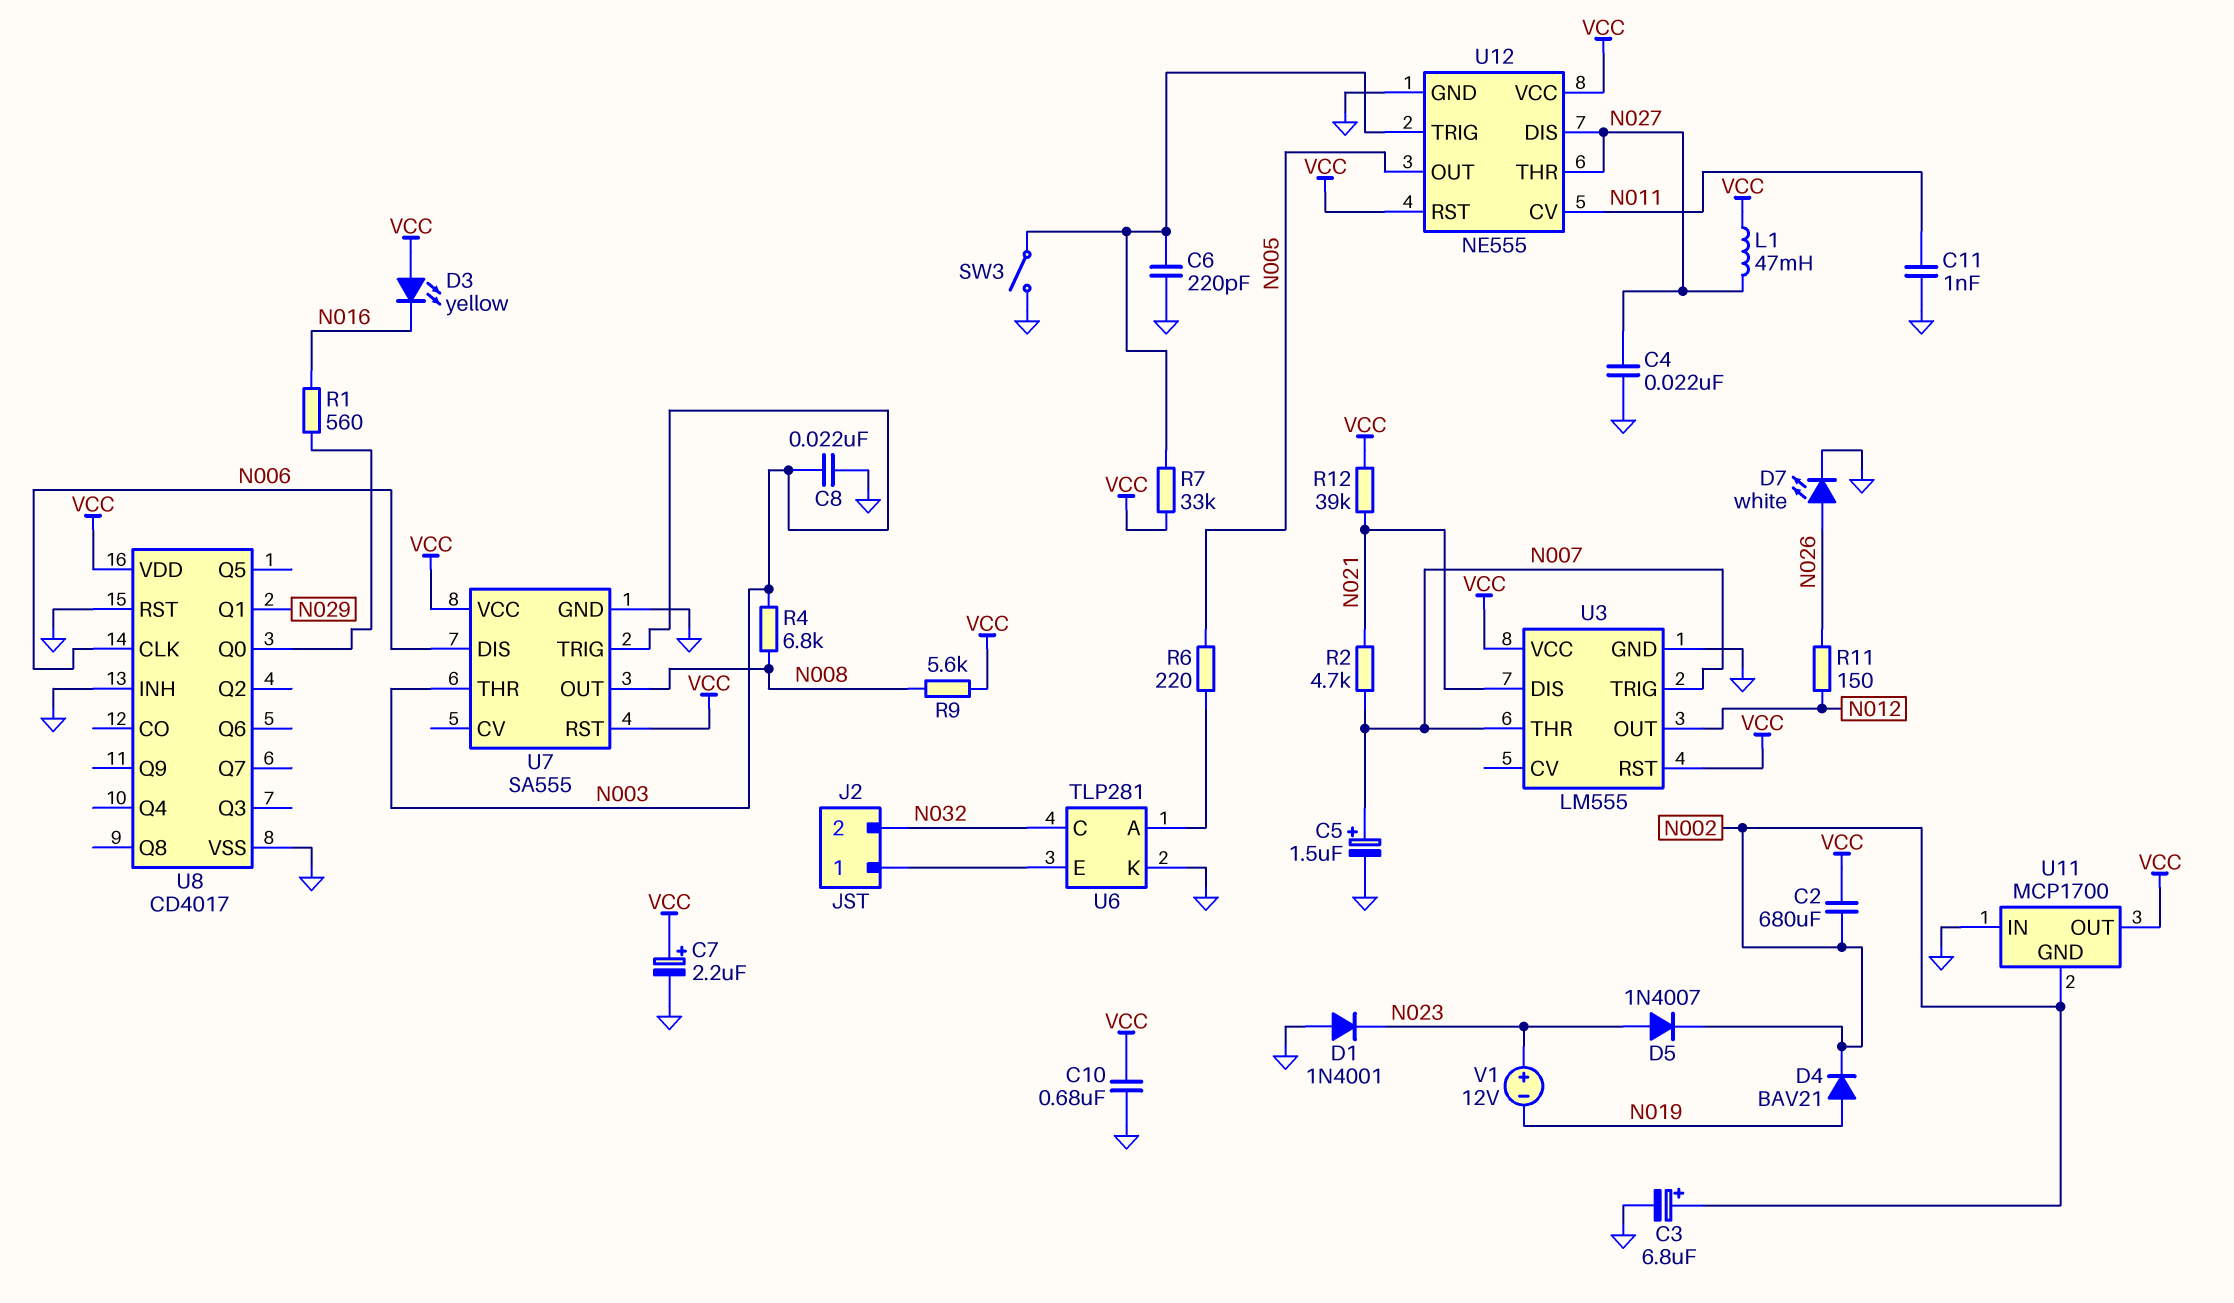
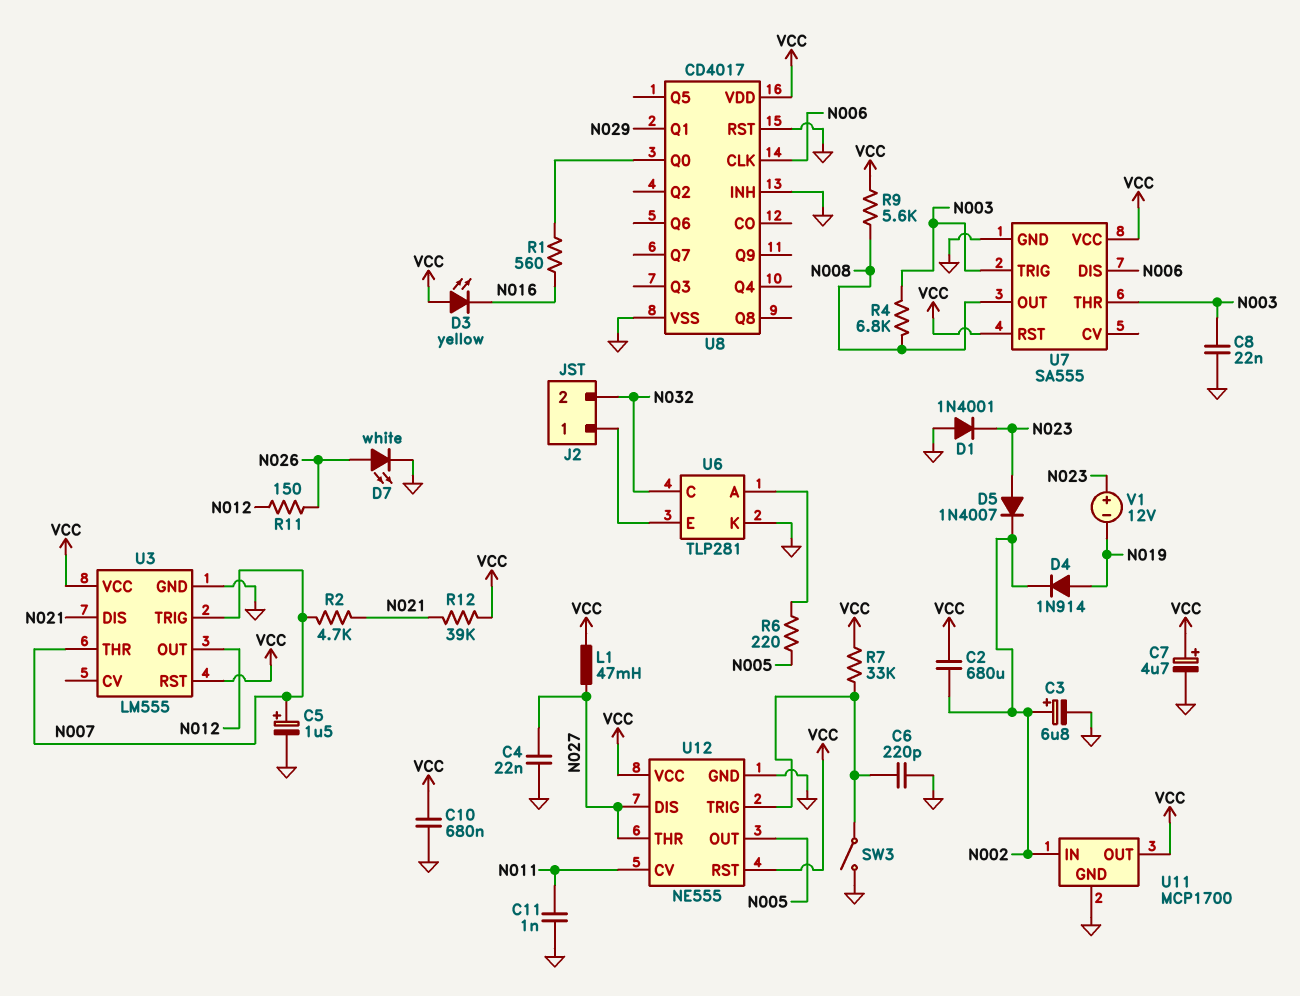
C7: 2.2uF (plus VCC, minus GND) -> 4.7uF (plus VCC, minus GND)
D4: diode BAV21 (A N019, K N002) -> diode 1N914 (A N019, K N002)
U11 pin GND: N002 -> GND
U11 pin IN: GND -> N002

